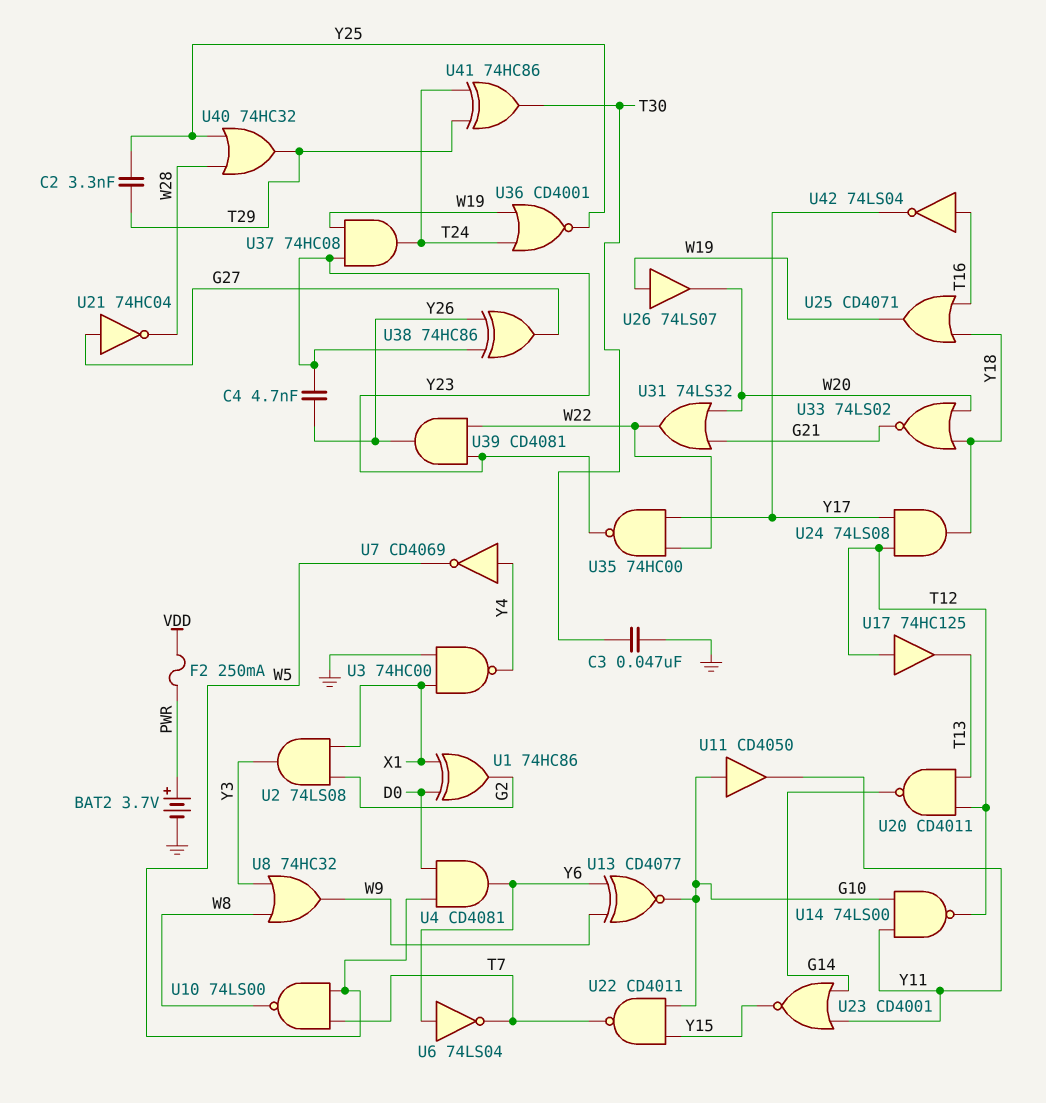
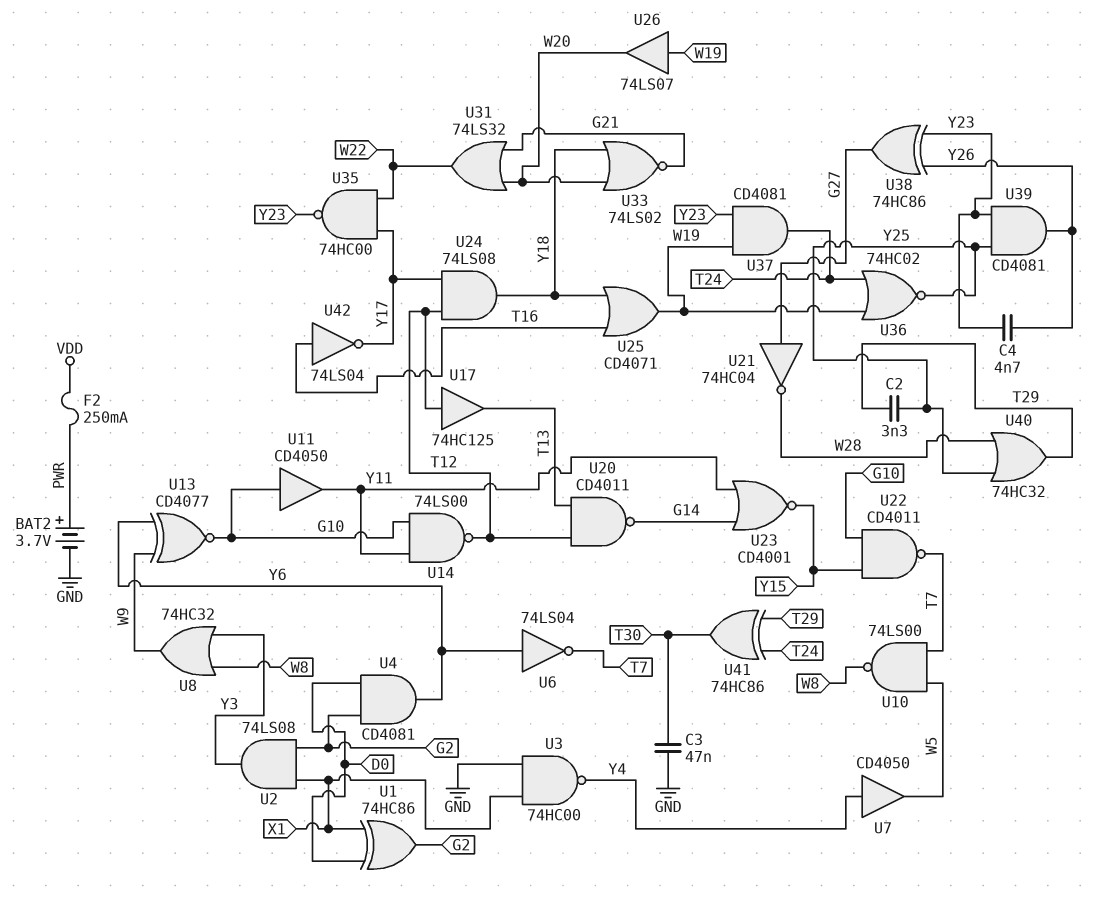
U4: AND CD4081 (in D0, in W5, out Y6) -> AND CD4081 (in D0, in G2, out Y6)
U7: NOT CD4069 (in Y4, out W5) -> buffer CD4050 (in Y4, out W5)
U36: NOR CD4001 (in T24, in W19, out Y25) -> NOR 74HC02 (in T24, in W19, out Y25)
U37: AND 74HC08 (in W19, in Y23, out T24) -> AND CD4081 (in W19, in Y23, out T24)
U39: AND CD4081 (in W22, in Y23, out Y26) -> AND CD4081 (in Y23, in Y25, out Y26)

